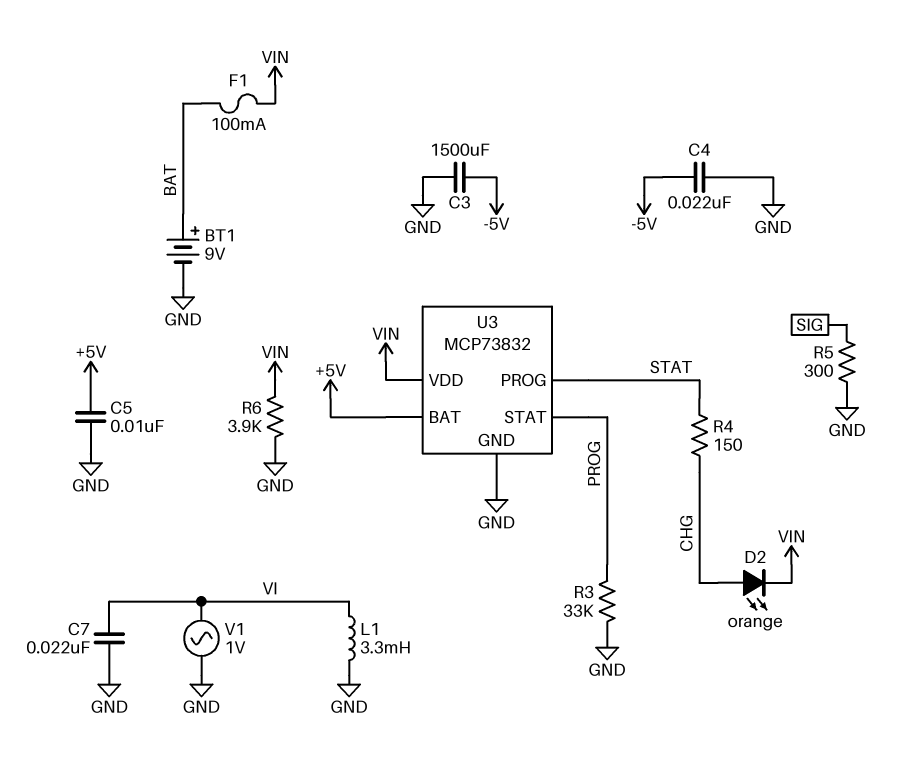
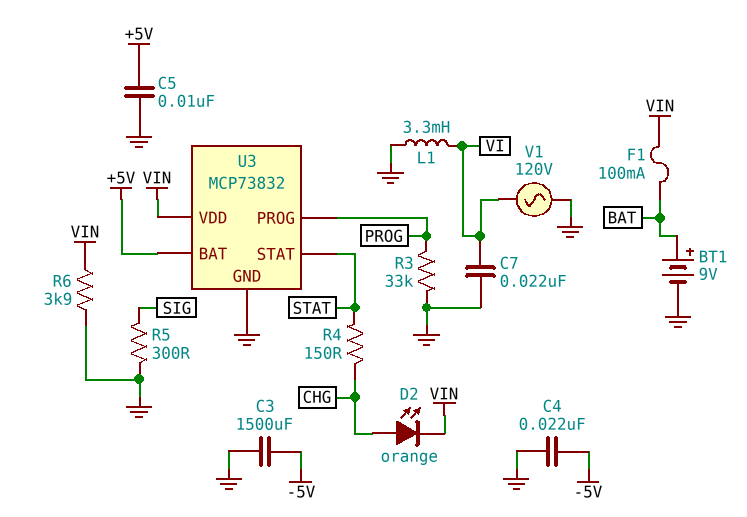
U3 pin PROG: STAT -> PROG
U3 pin STAT: PROG -> STAT
V1: AC 1V (GND, VI) -> AC 120V (GND, VI)

